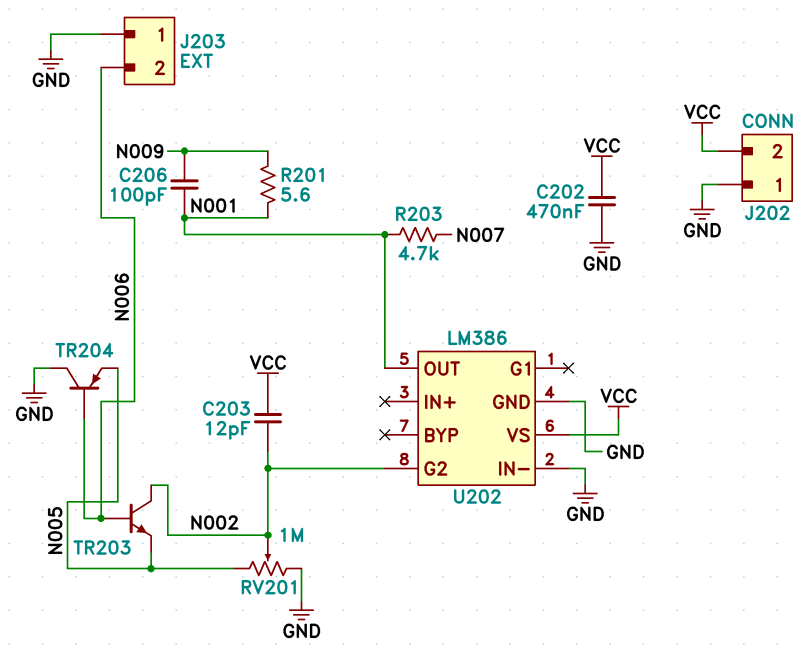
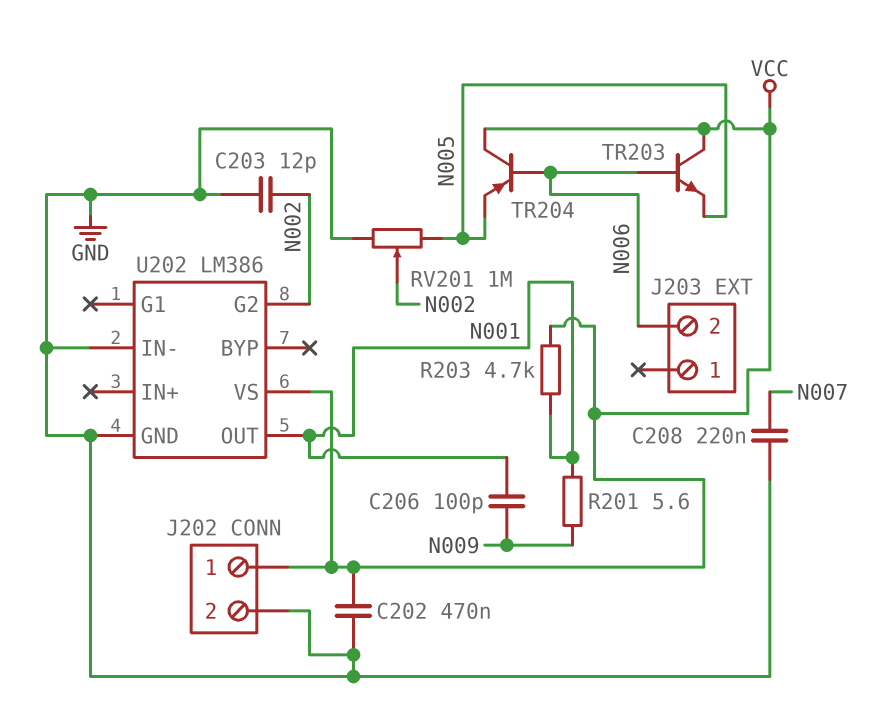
C203: 12pF (N002, VCC) -> 12pF (GND, N002)
C208: none -> 220nF (GND, N007)
J202 pin 1: GND -> VCC
J202 pin 2: VCC -> GND
J203 pin 1: GND -> none
R203: 4.7k (N001, N007) -> 4.7k (N001, VCC)
TR203: NPN (B N006, C N002, E N005) -> NPN (B N006, C VCC, E N005)
TR204: PNP (B N006, C GND, E N005) -> PNP (B N006, C VCC, E N005)

